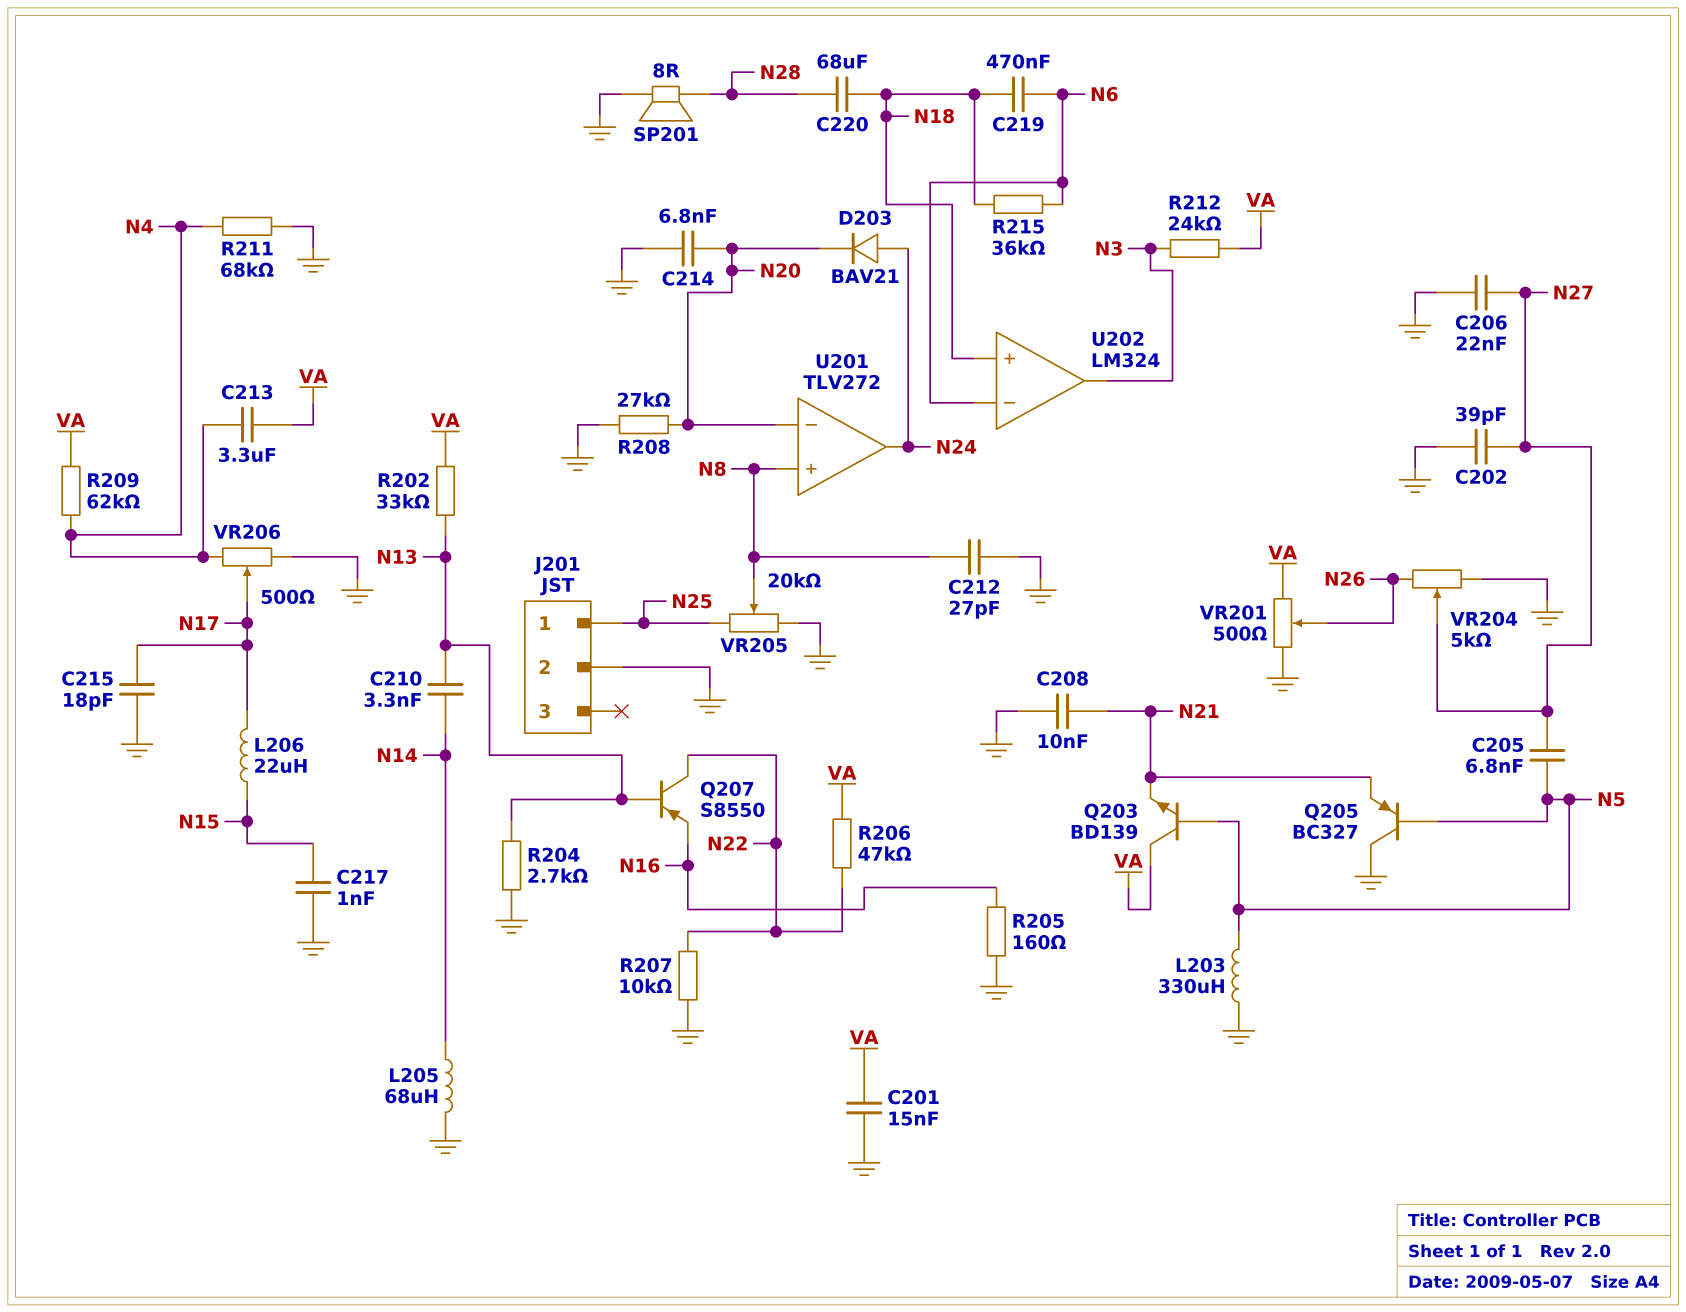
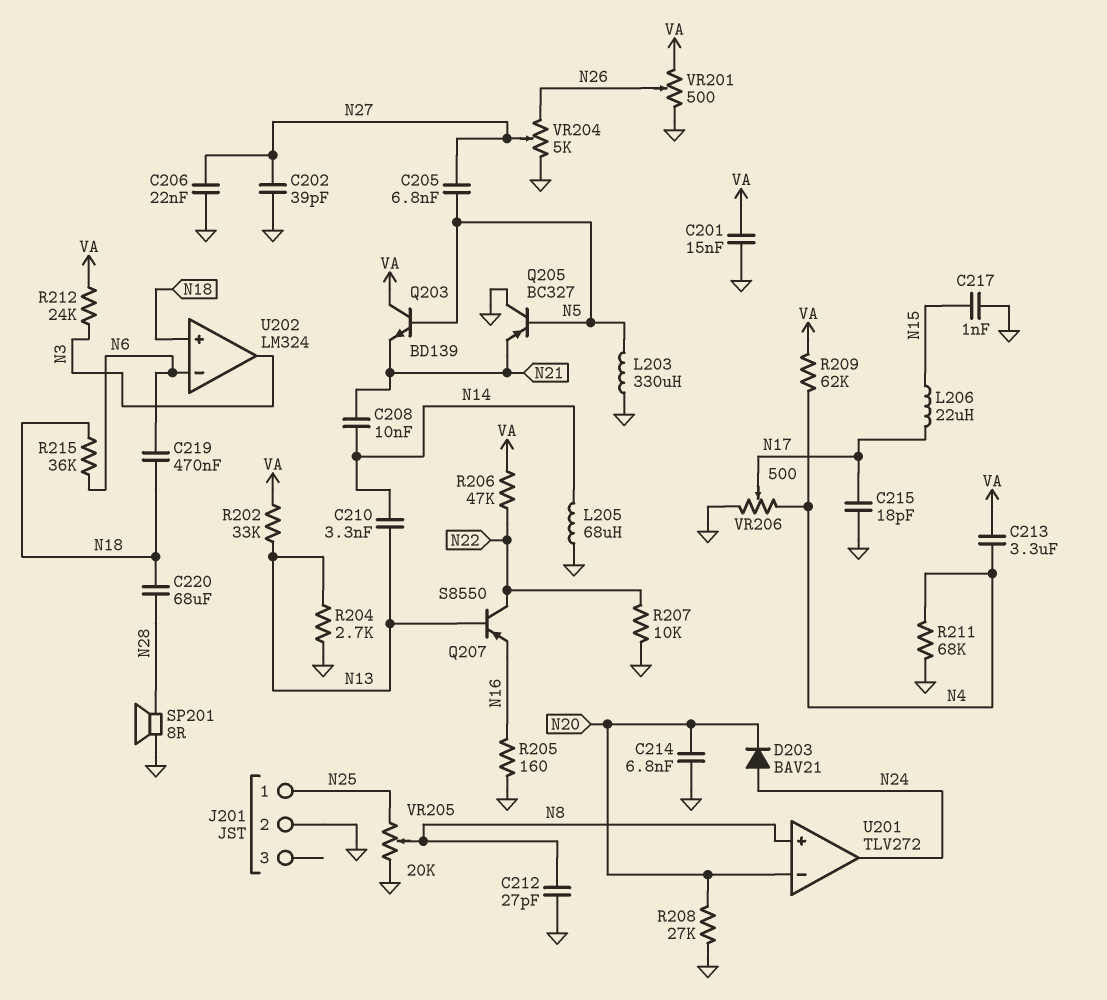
C208: 10nF (GND, N21) -> 10nF (N14, N21)

